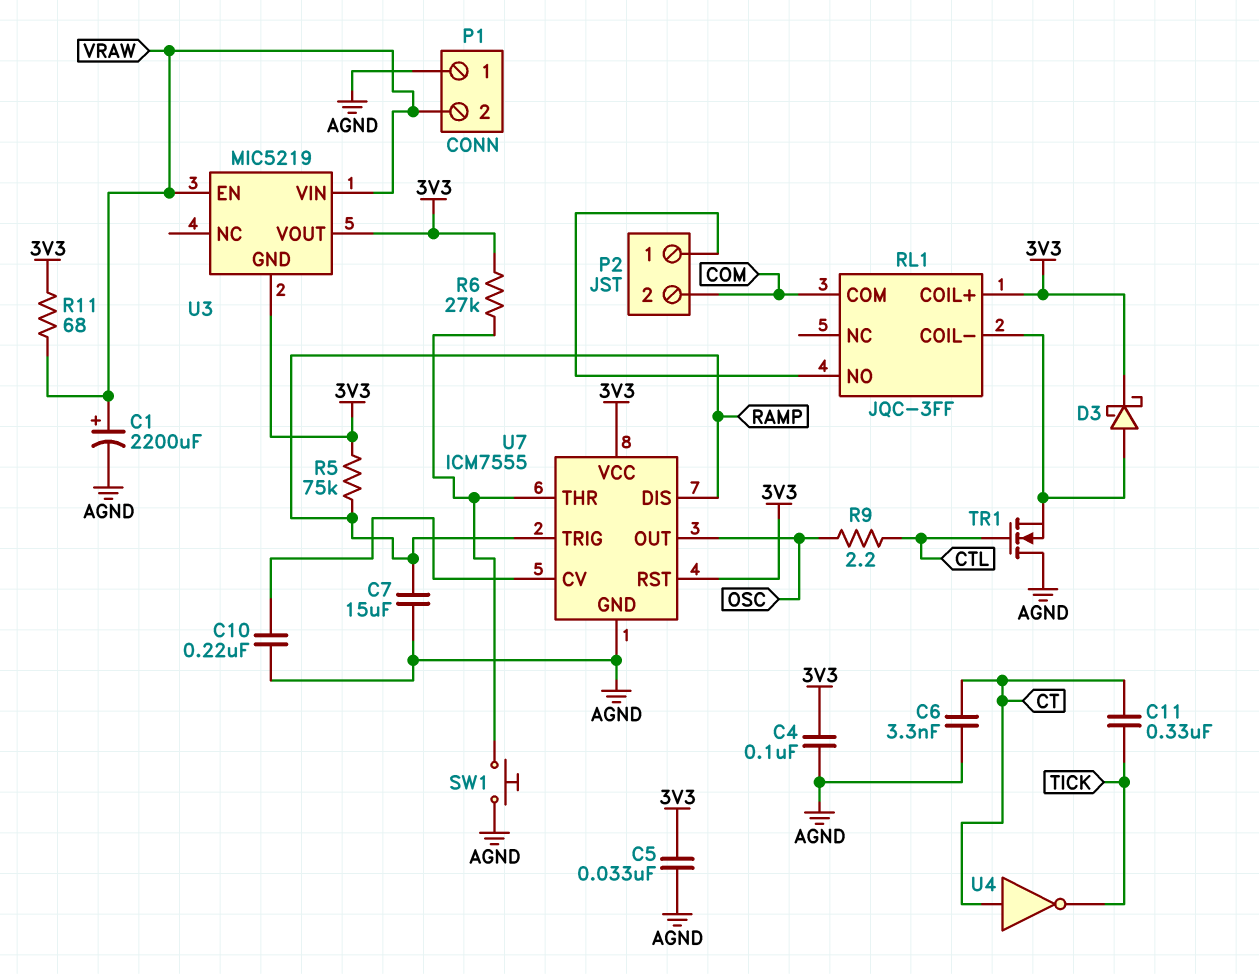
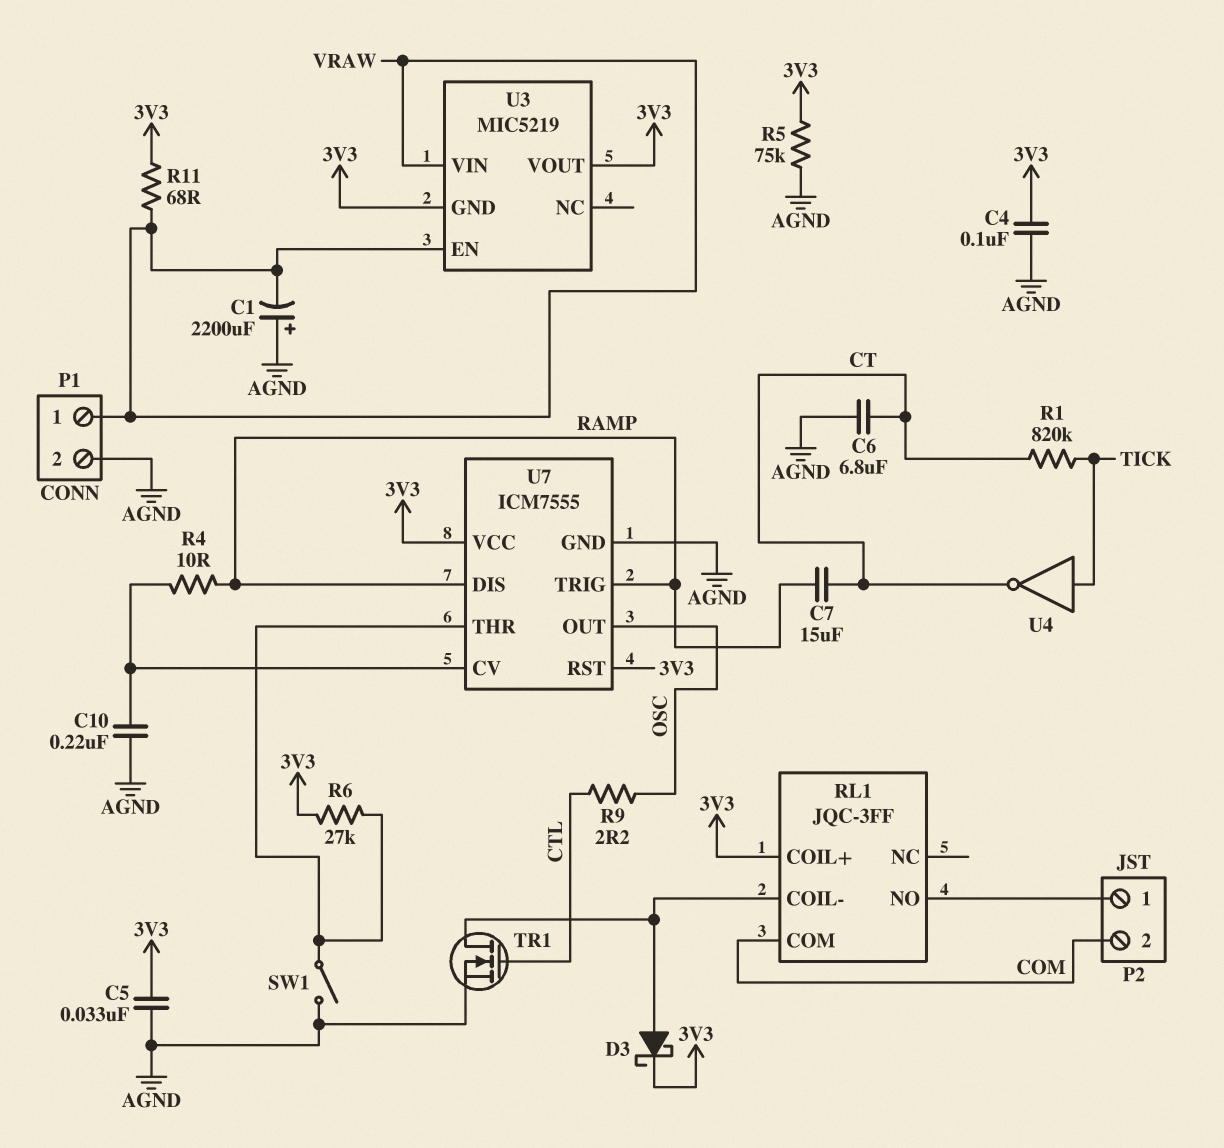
C1: 2200uF (plus VRAW, minus AGND) -> 2200uF (plus AGND, minus VRAW)
C6: 3.3nF (AGND, CT) -> 6.8uF (AGND, CT)
C7: 15uF (AGND, RAMP) -> 15uF (CT, RAMP)
C11: 330nF (CT, TICK) -> none
P1 pin 1: AGND -> VRAW
P1 pin 2: VRAW -> AGND
R1: none -> 820k (CT, TICK)
R4: none -> 10 (RAMP, U7/CV)
R5: 75k (3V3, RAMP) -> 75k (3V3, AGND)
SW1: button (AGND, U7/THR) -> switch (AGND, U7/THR)
TR1: NMOS (G CTL, D AGND, S RL1/COIL-) -> NMOS (G CTL, D RL1/COIL-, S AGND)
U4: NOT (in CT, out TICK) -> NOT (in TICK, out CT)

